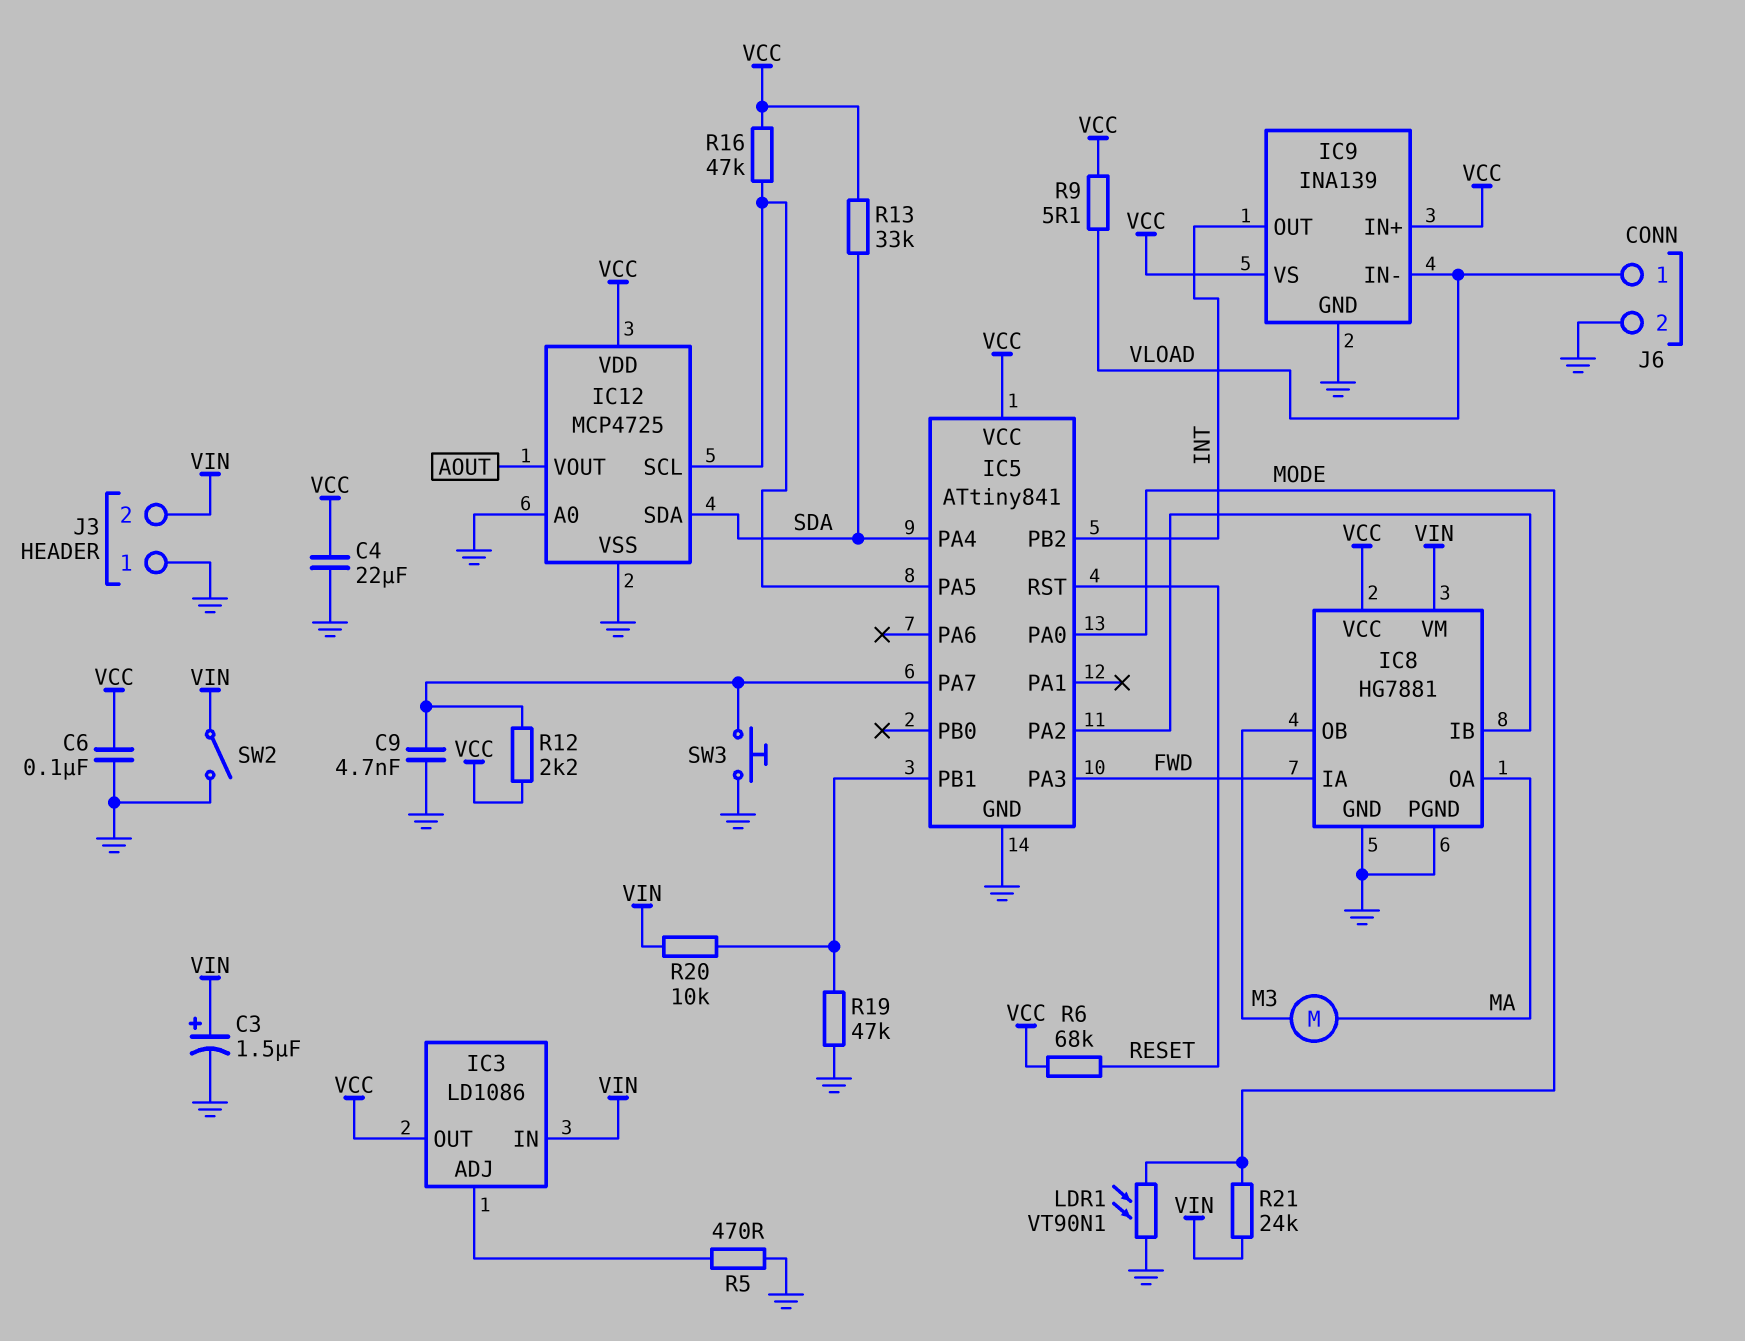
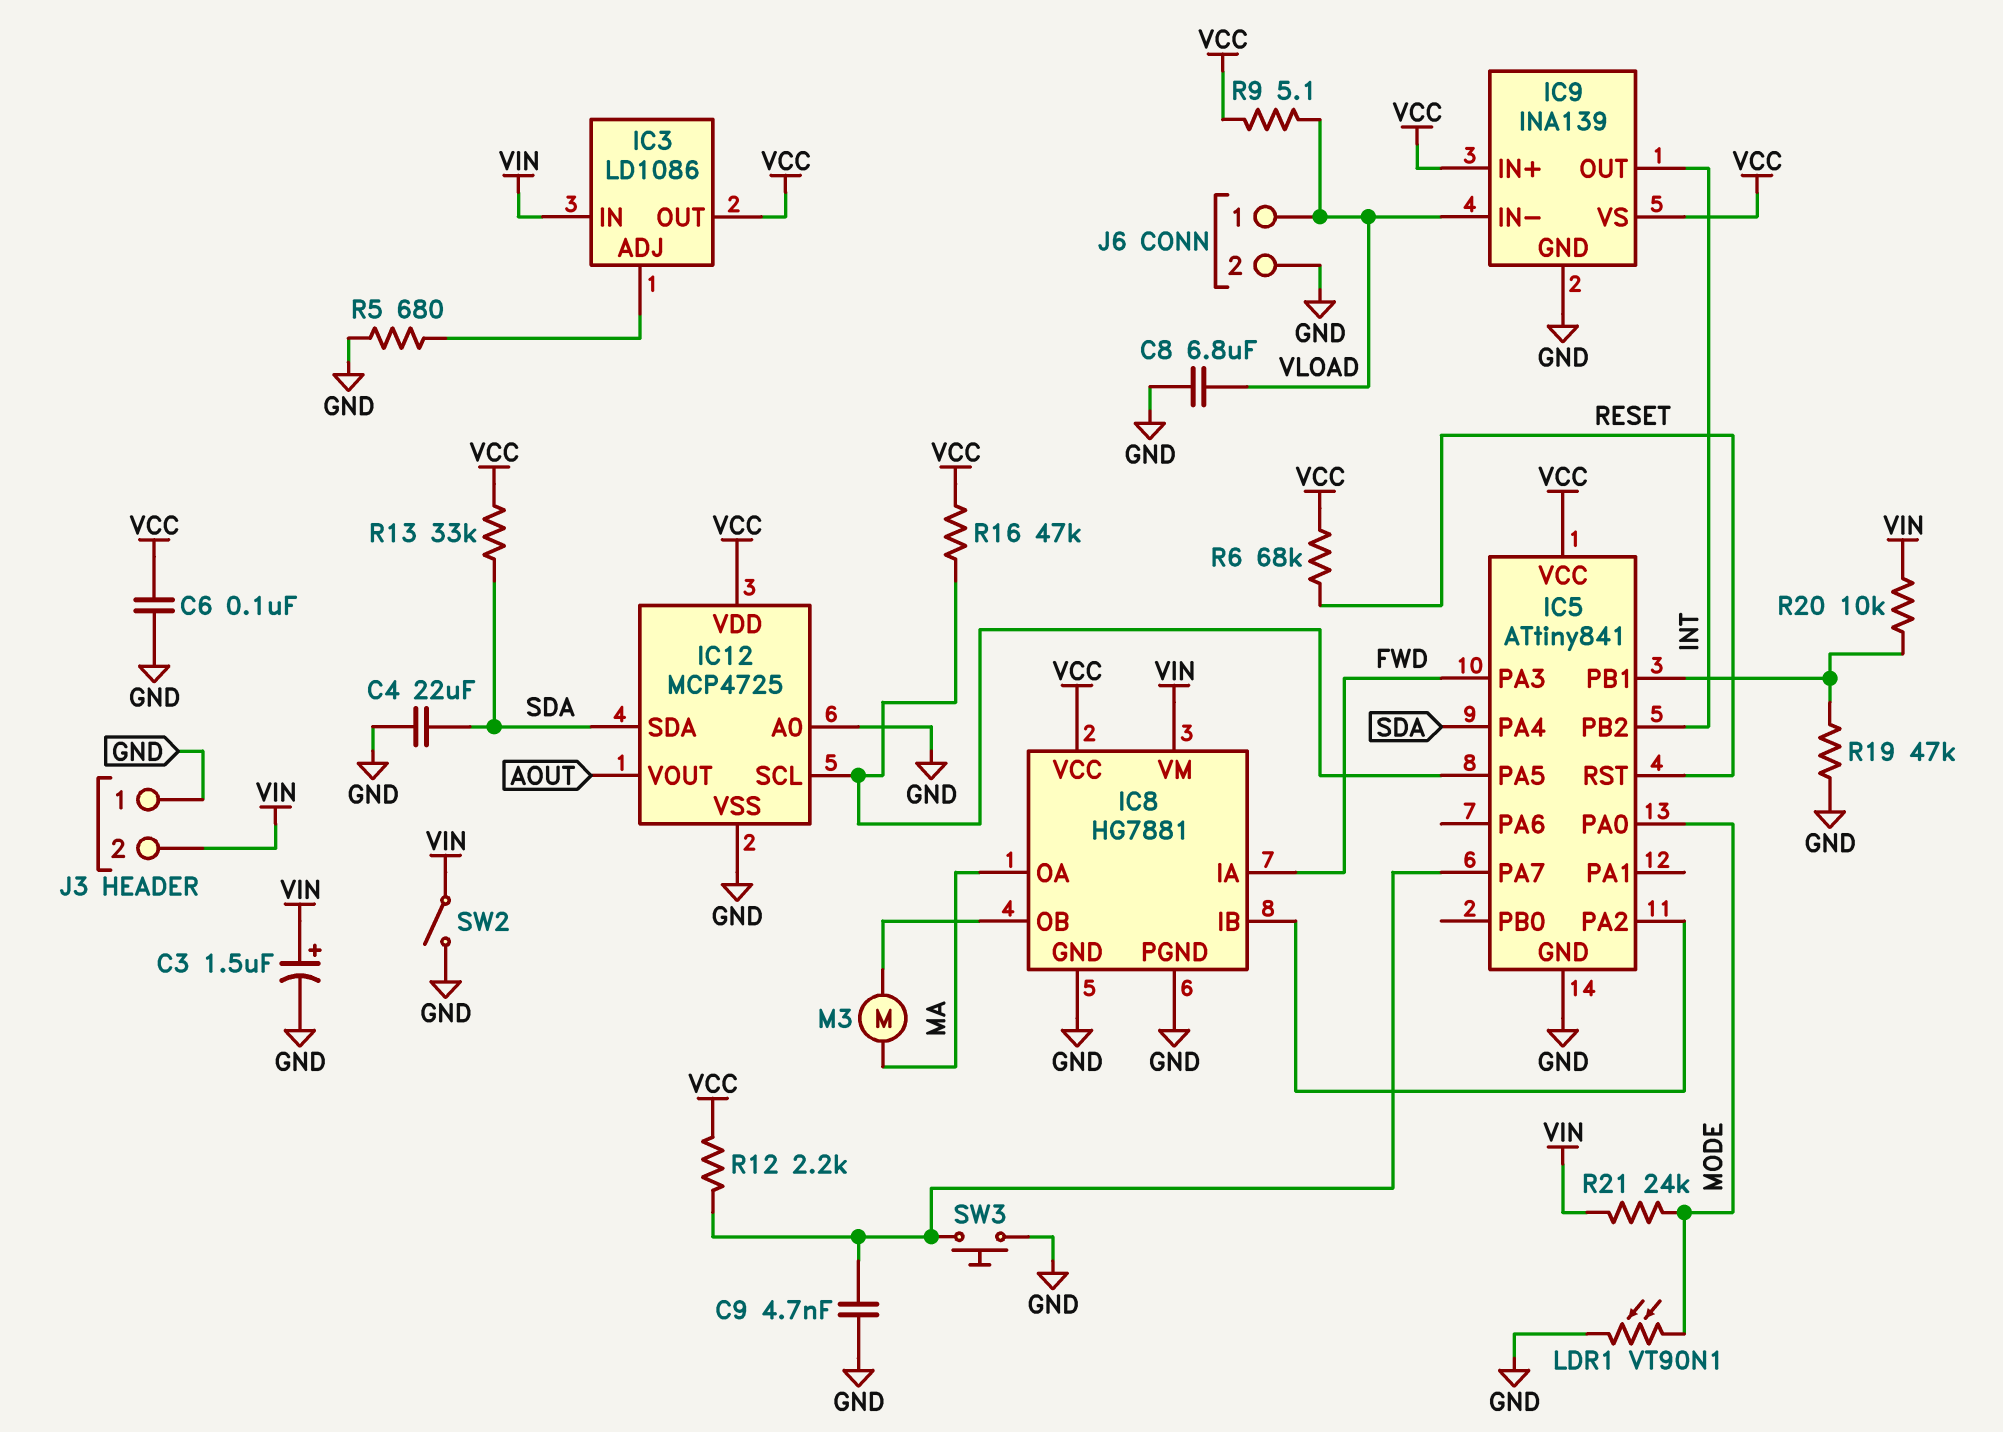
C4: 22uF (GND, VCC) -> 22uF (GND, SDA)
C8: none -> 6.8uF (GND, VLOAD)
R5: 470 (GND, IC3/ADJ) -> 680 (GND, IC3/ADJ)

